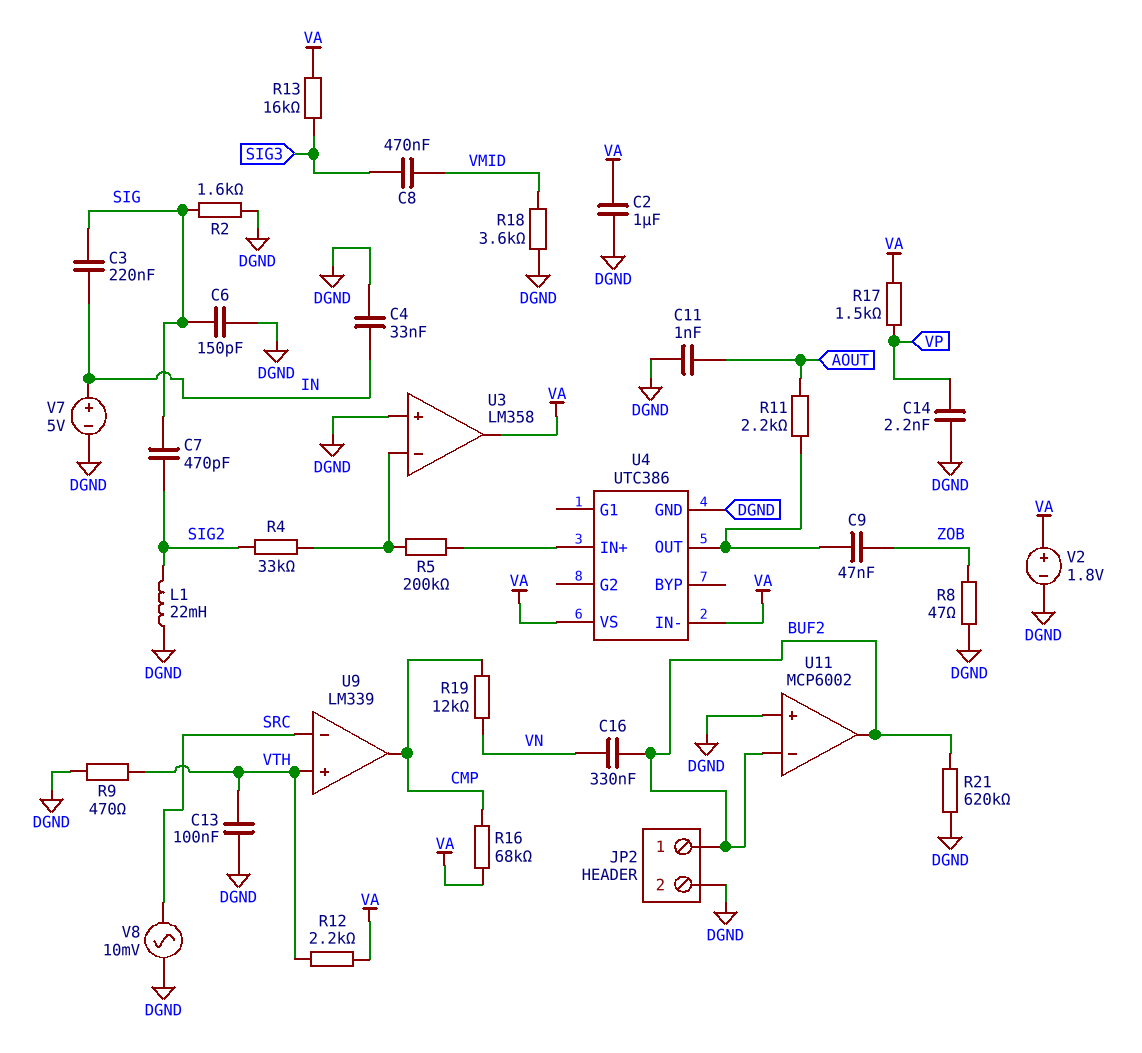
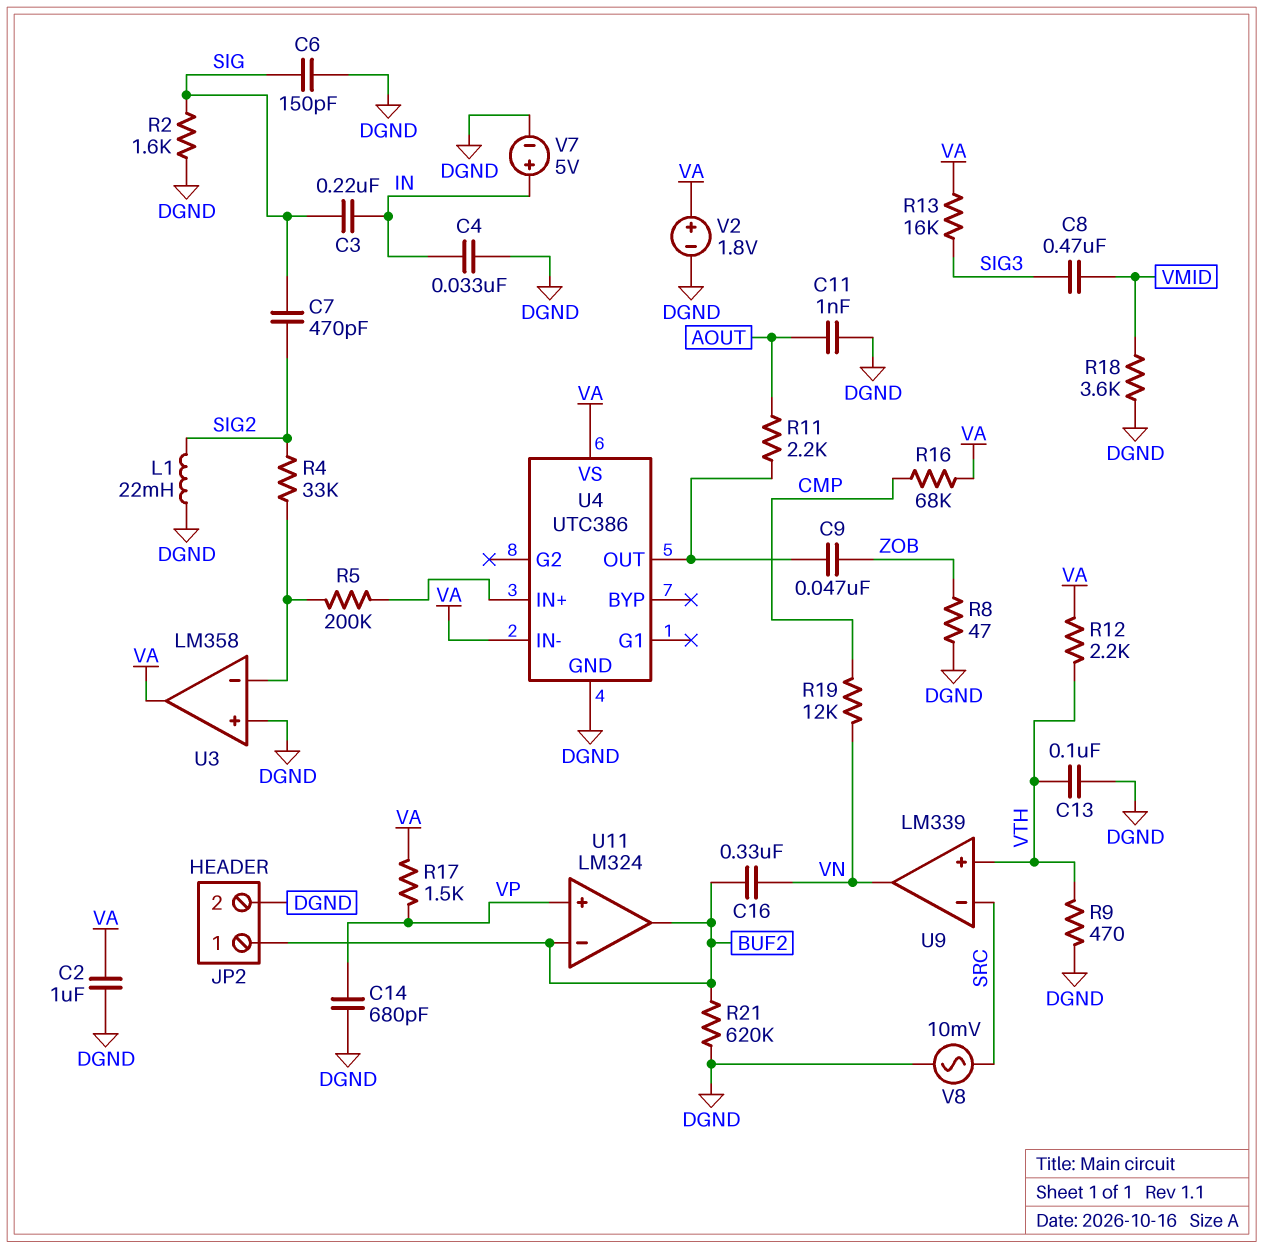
C14: 2.2nF (DGND, VP) -> 680pF (DGND, VP)
U9 pin out: CMP -> VN
U11: MCP6002 -> LM324
U11 pin in+: DGND -> VP

